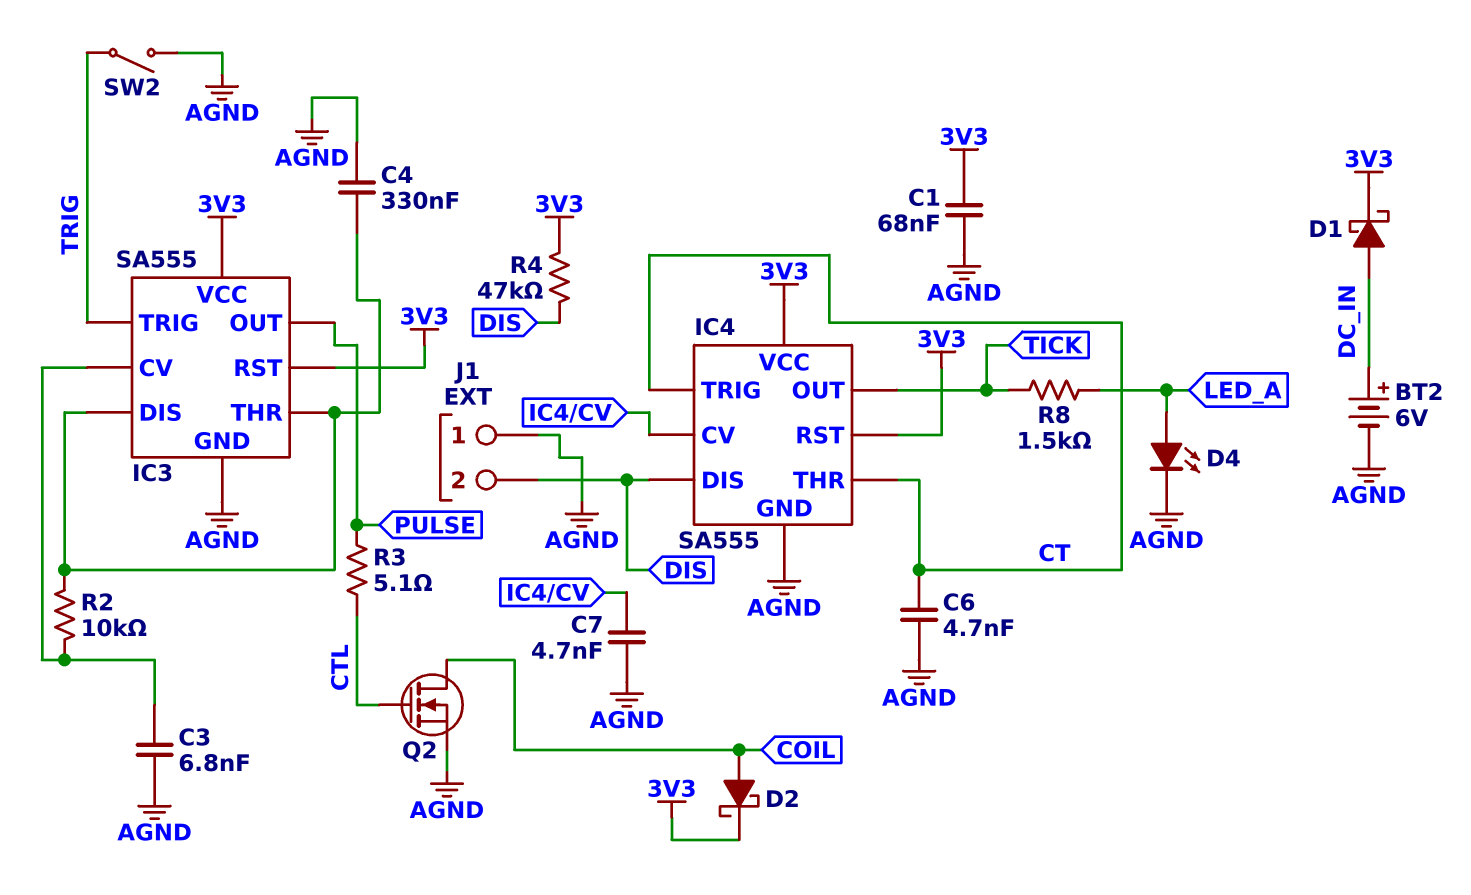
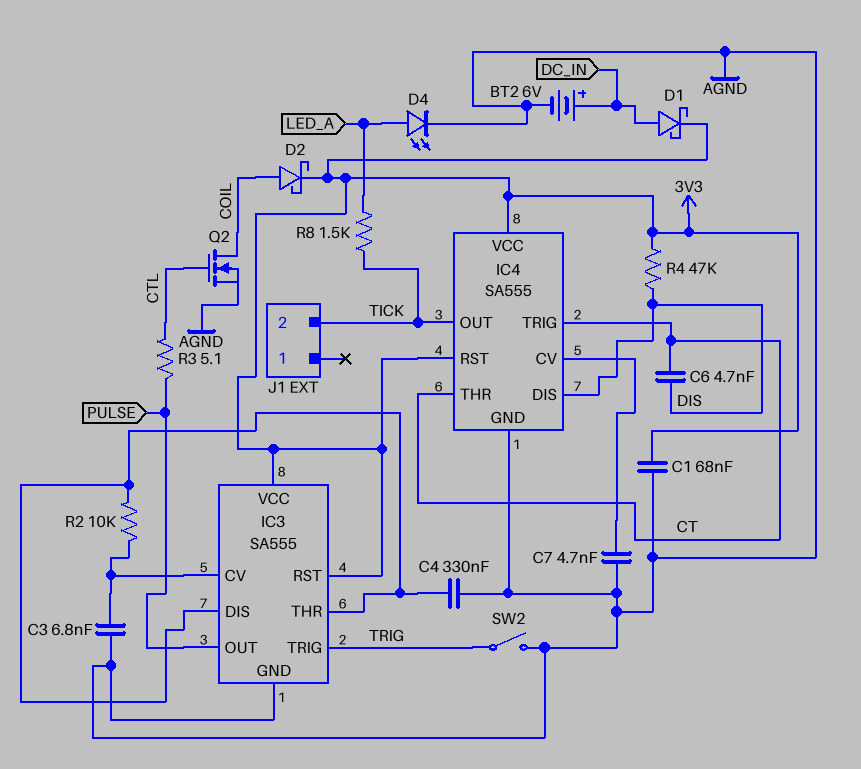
C6: 4.7nF (AGND, CT) -> 4.7nF (CT, DIS)
J1 pin 1: AGND -> none
J1 pin 2: DIS -> TICK

